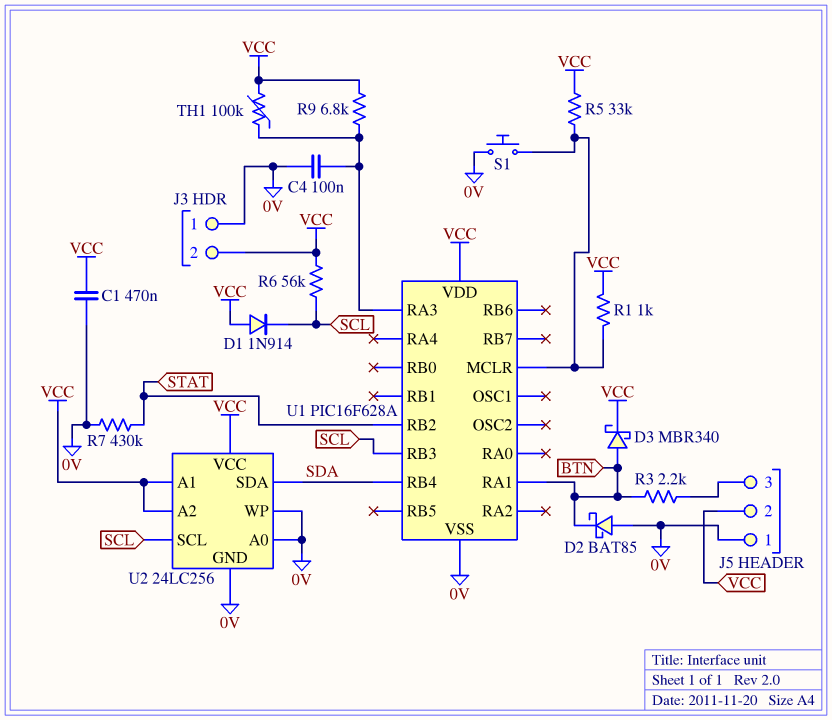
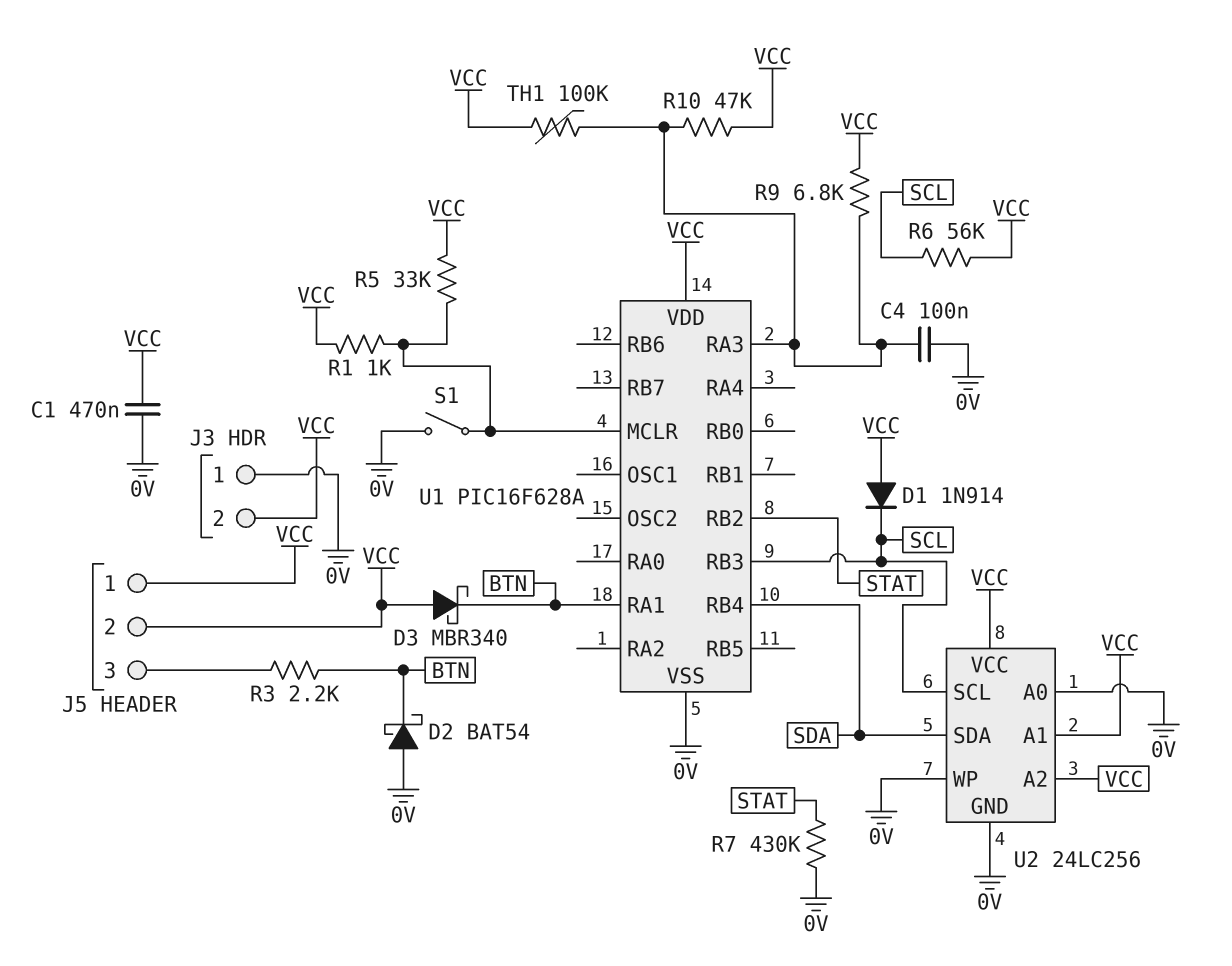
D2: schottky BAT85 (A 0V, K BTN) -> schottky BAT54 (A 0V, K BTN)
D3: schottky MBR340 (A BTN, K VCC) -> schottky MBR340 (A VCC, K BTN)
J5 pin 1: 0V -> VCC
R10: none -> 47k (U1/RA3, VCC)
S1: button (0V, U1/MCLR) -> switch (0V, U1/MCLR)

